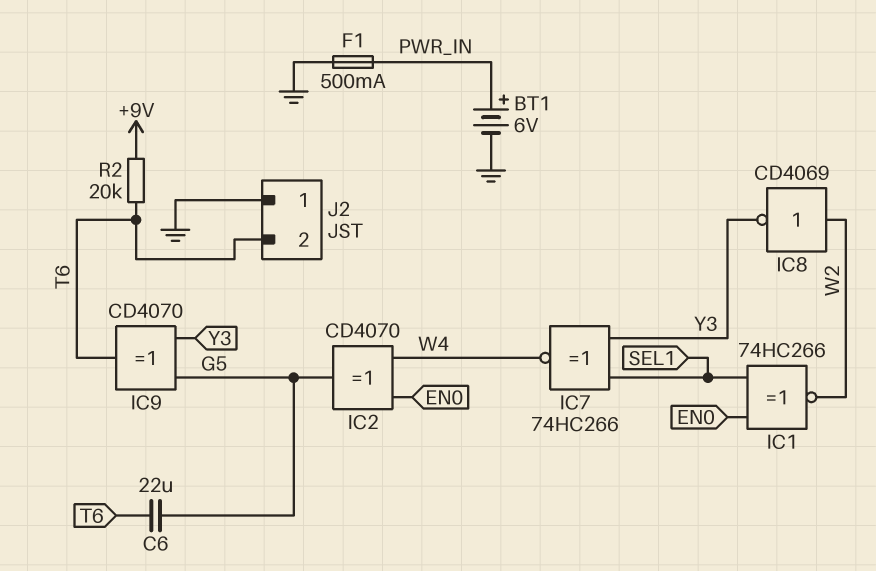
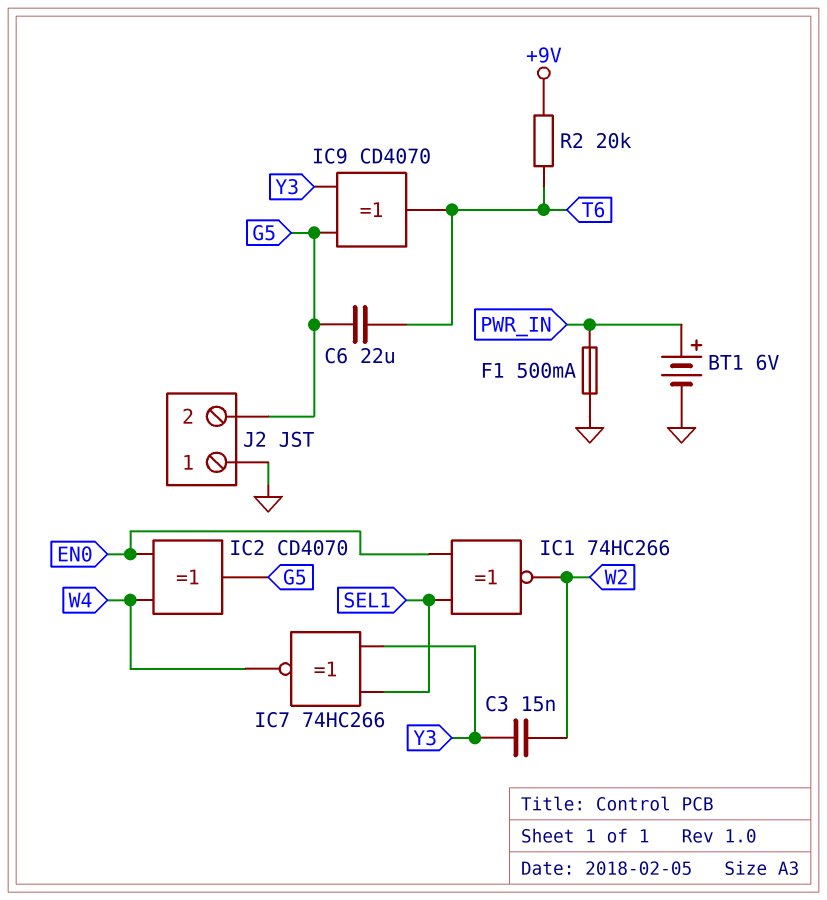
C3: none -> 15nF (W2, Y3)
IC8: NOT CD4069 (in W2, out Y3) -> none
J2 pin 2: T6 -> G5

